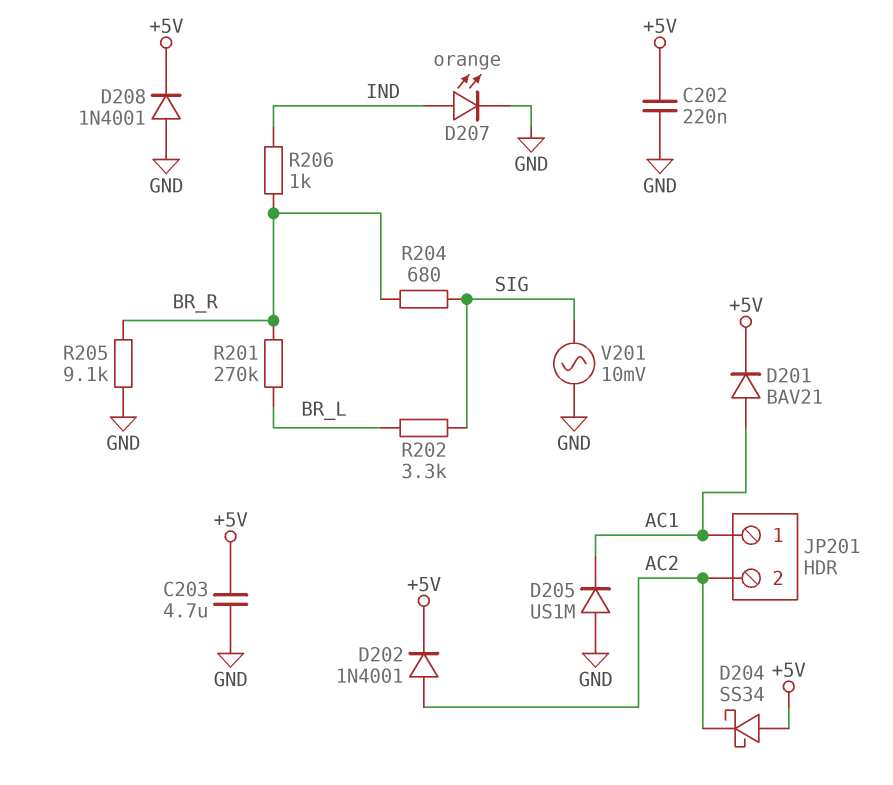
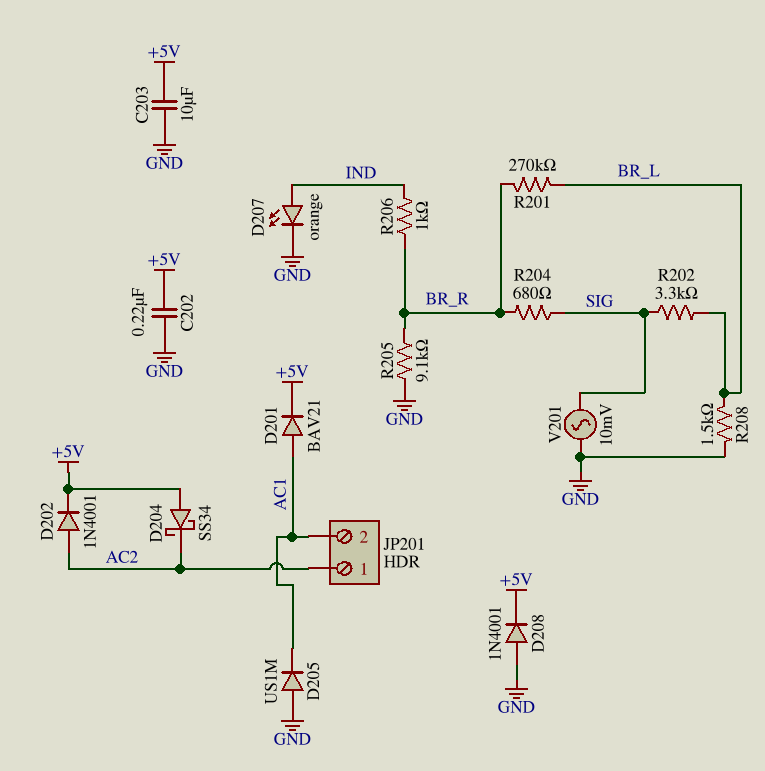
C203: 4.7uF (+5V, GND) -> 10uF (+5V, GND)
JP201 pin 1: AC1 -> AC2
JP201 pin 2: AC2 -> AC1
R208: none -> 1.5k (BR_L, GND)

